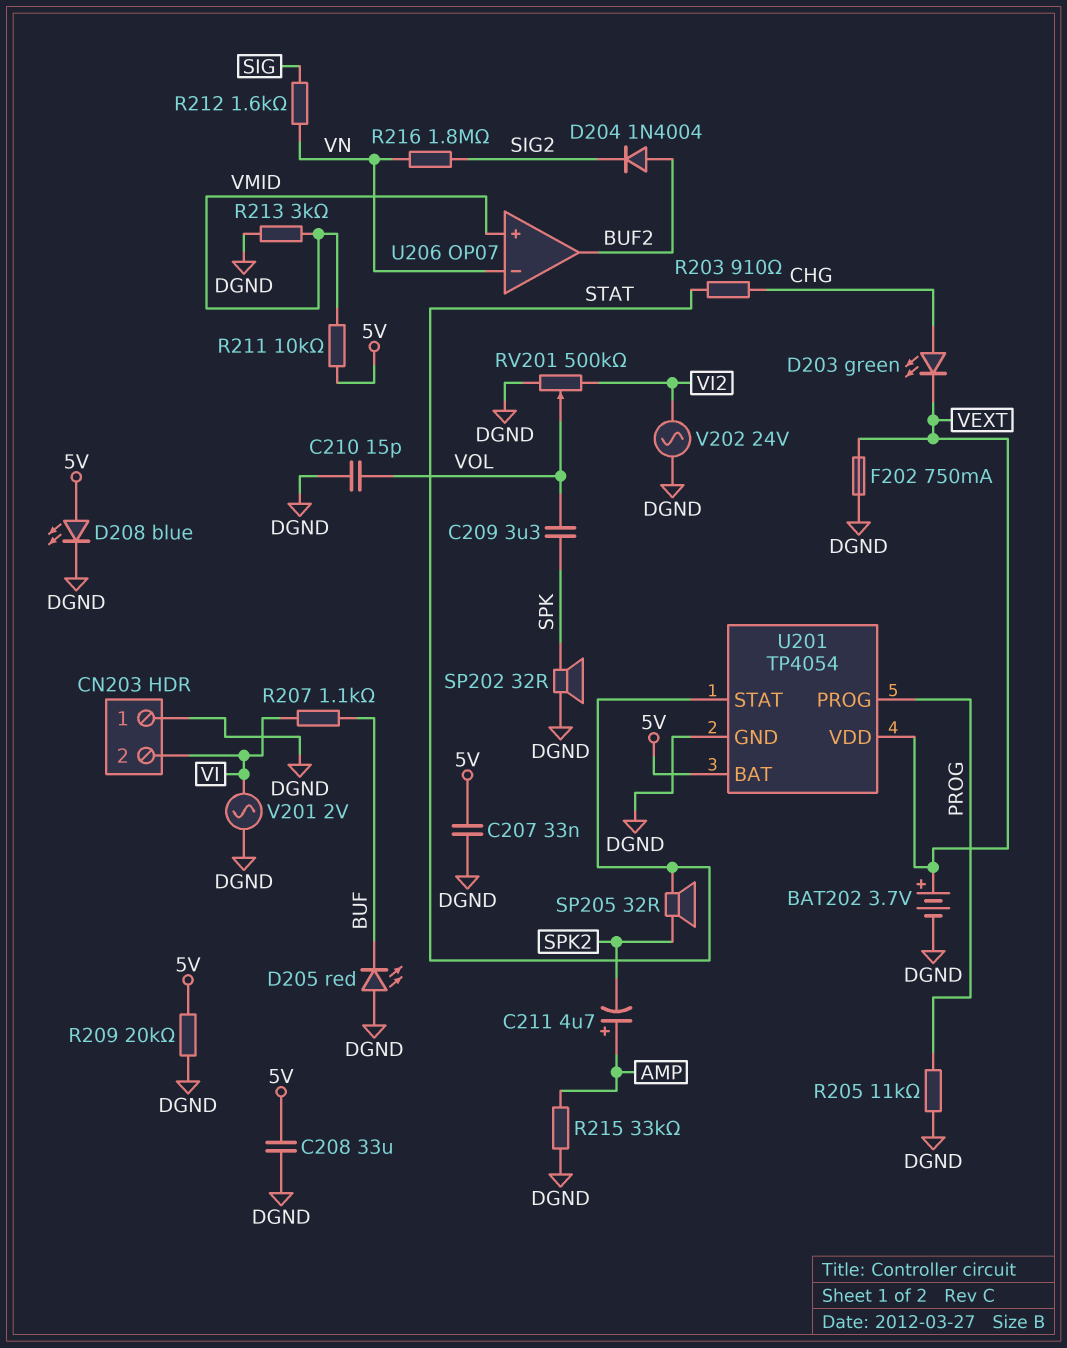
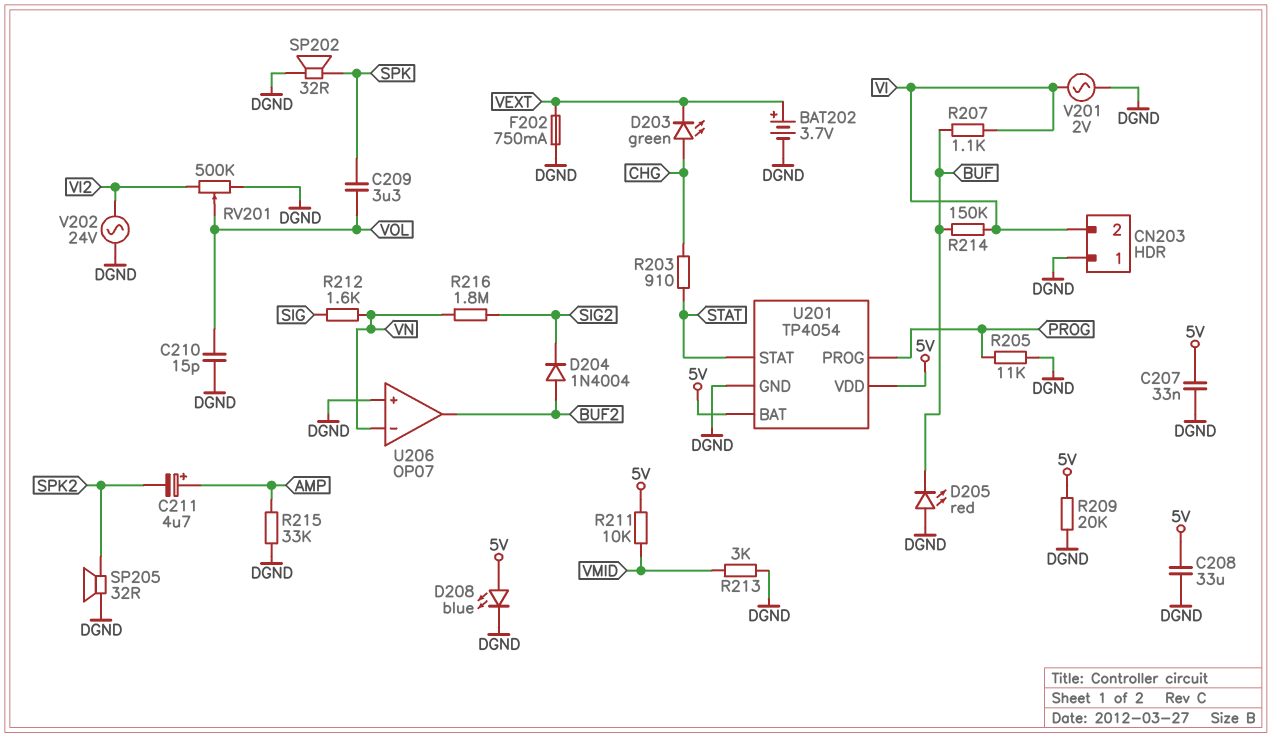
R214: none -> 150k (BUF, VI)
SP205: speaker 32R (SPK2, STAT) -> speaker 32R (DGND, SPK2)
U201 pin VDD: VEXT -> 5V
U206 pin in+: VMID -> DGND

